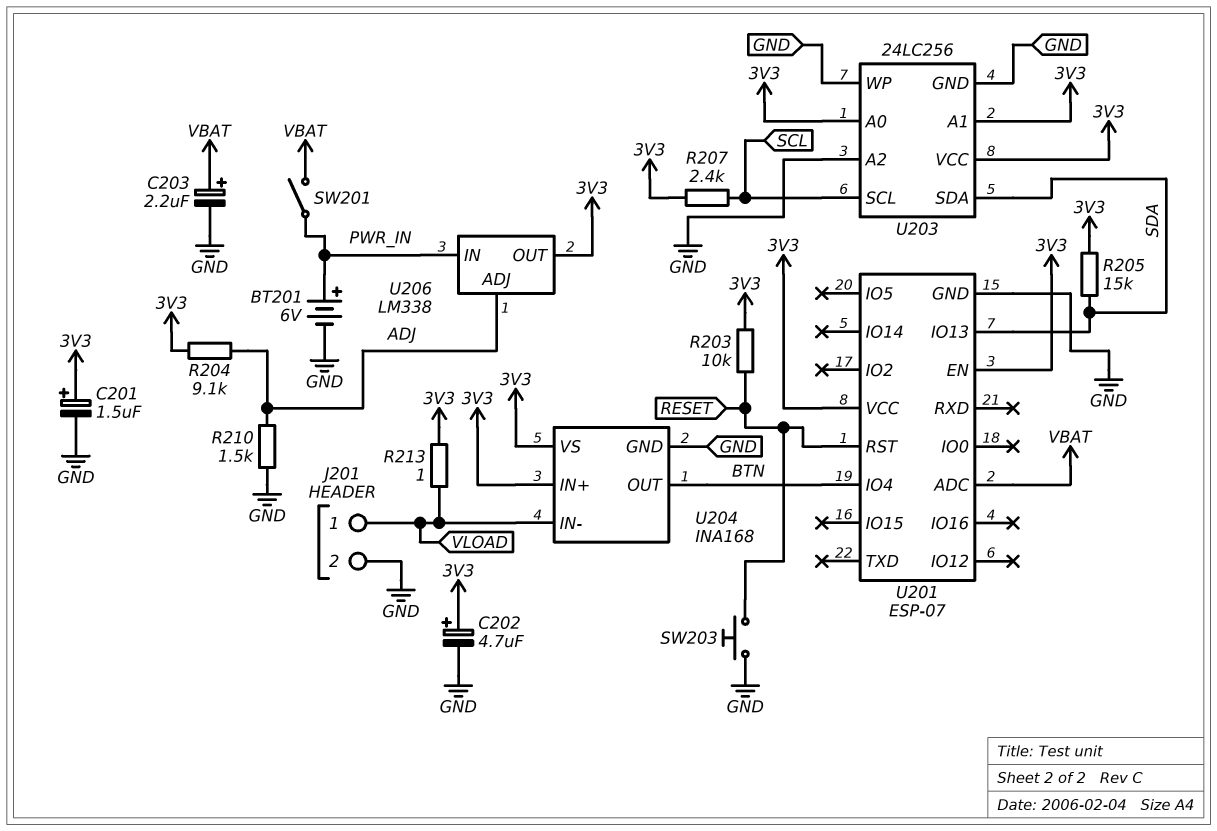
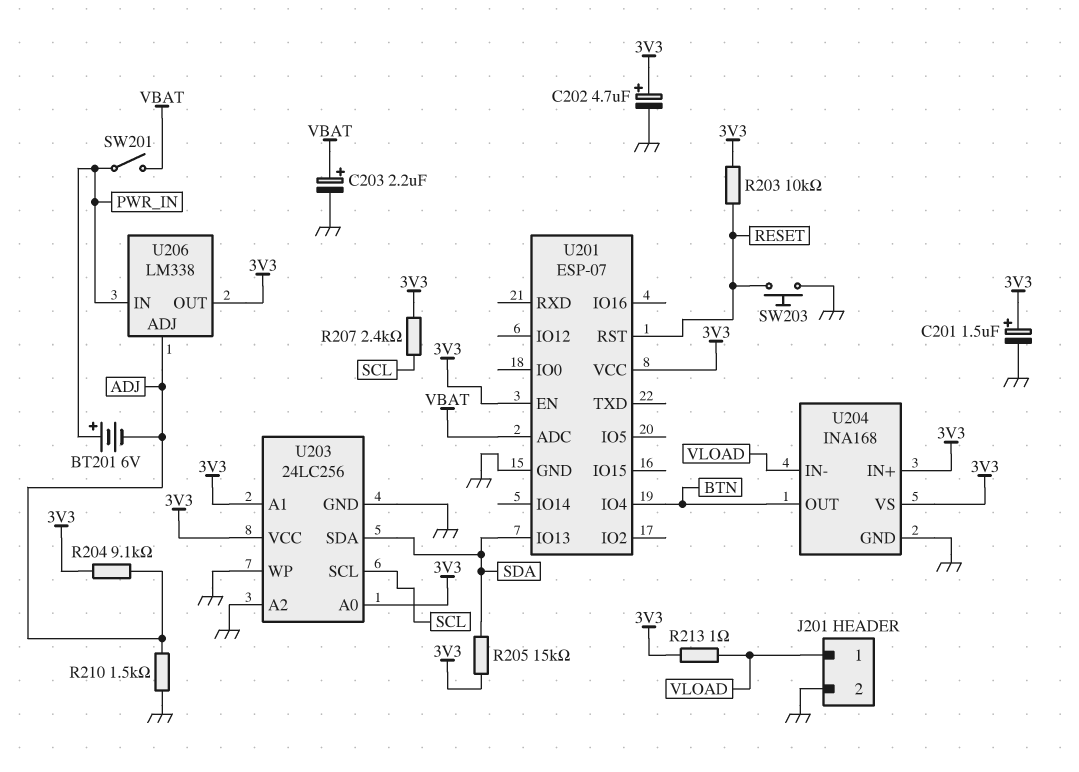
BT201: 6V (plus PWR_IN, minus GND) -> 6V (plus PWR_IN, minus ADJ)

